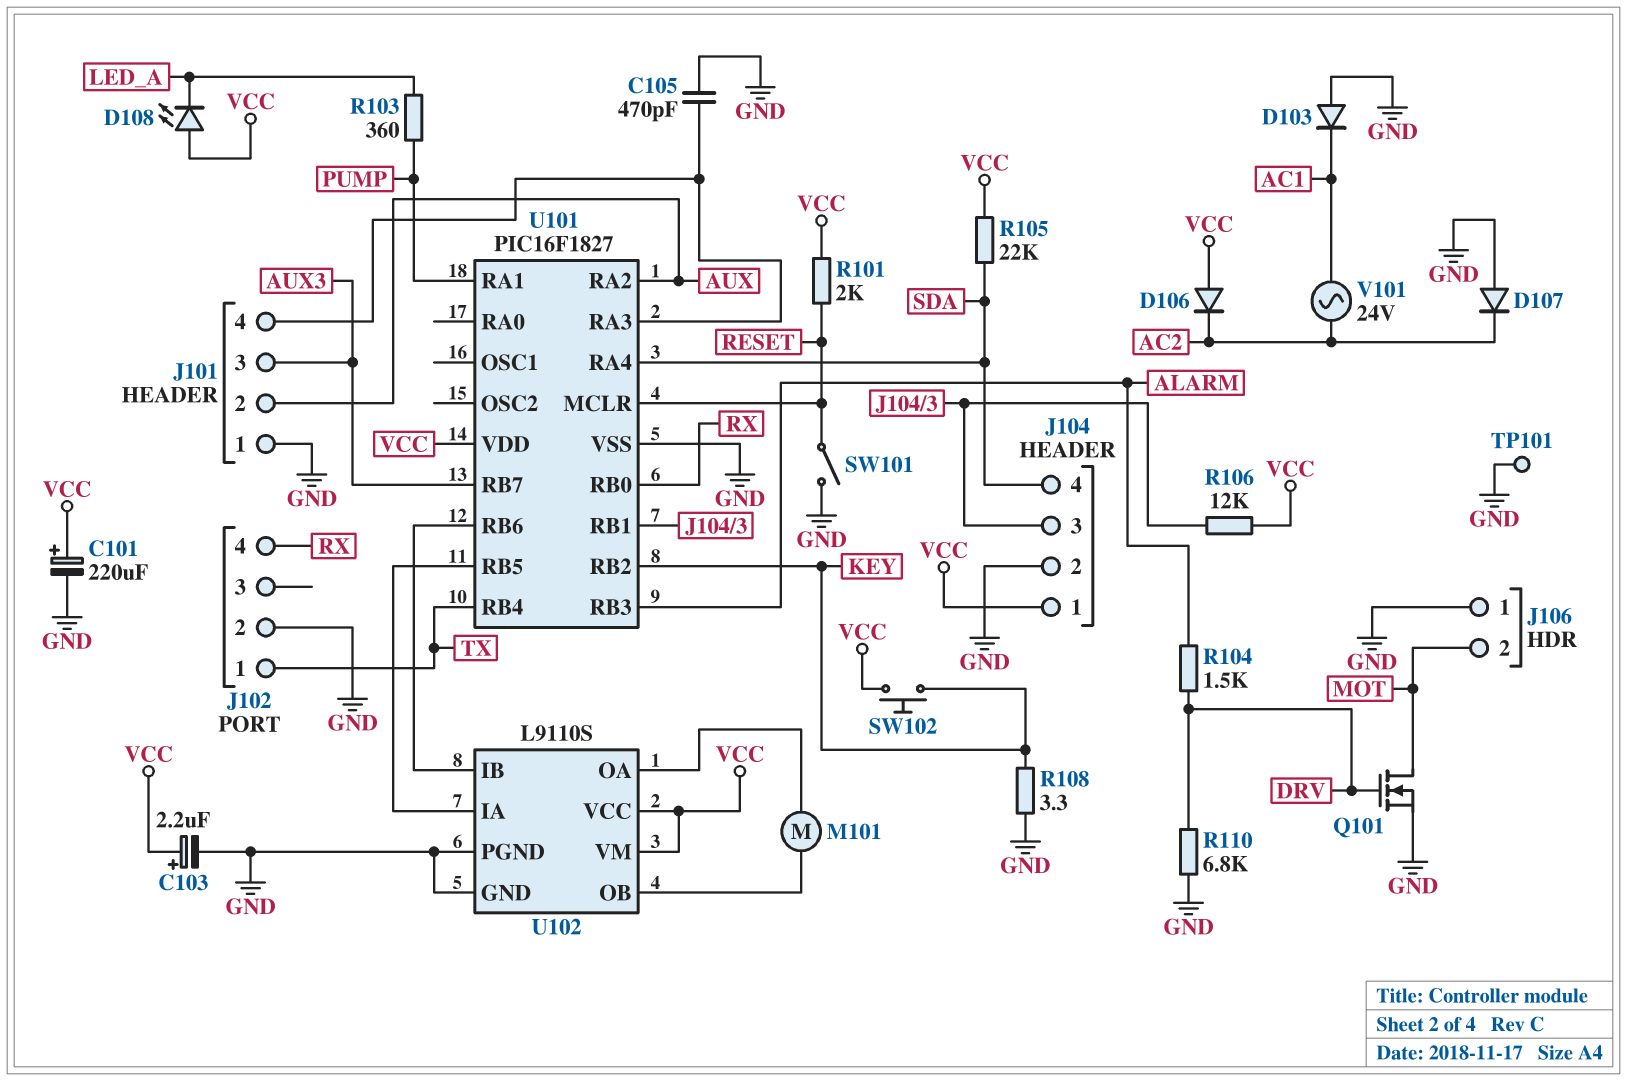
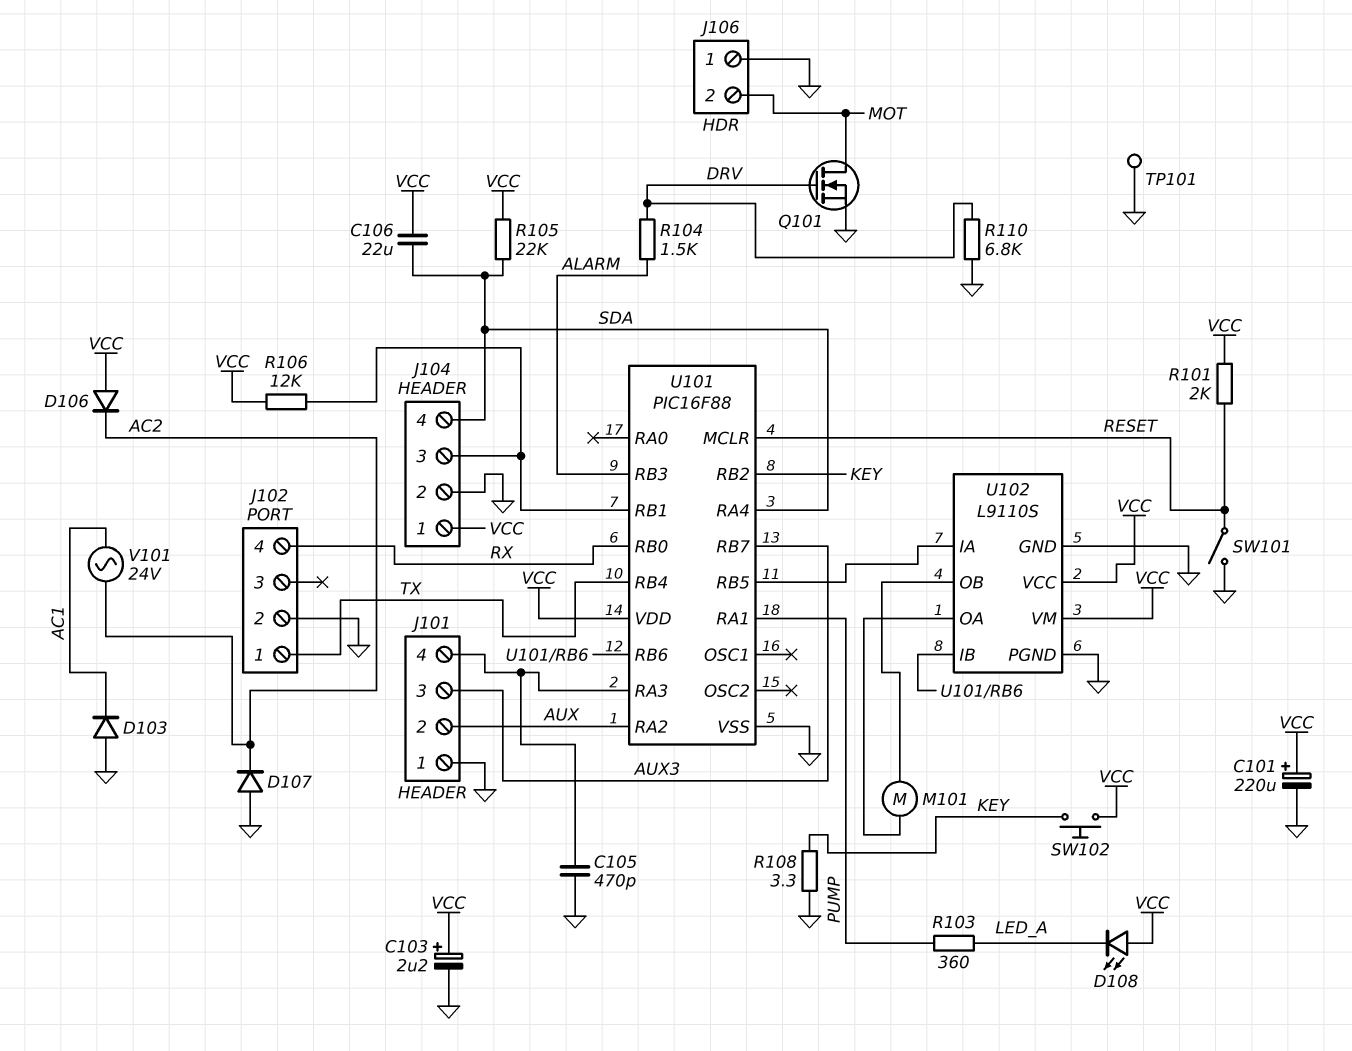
C106: none -> 22uF (SDA, VCC)
U101: PIC16F1827 -> PIC16F88

